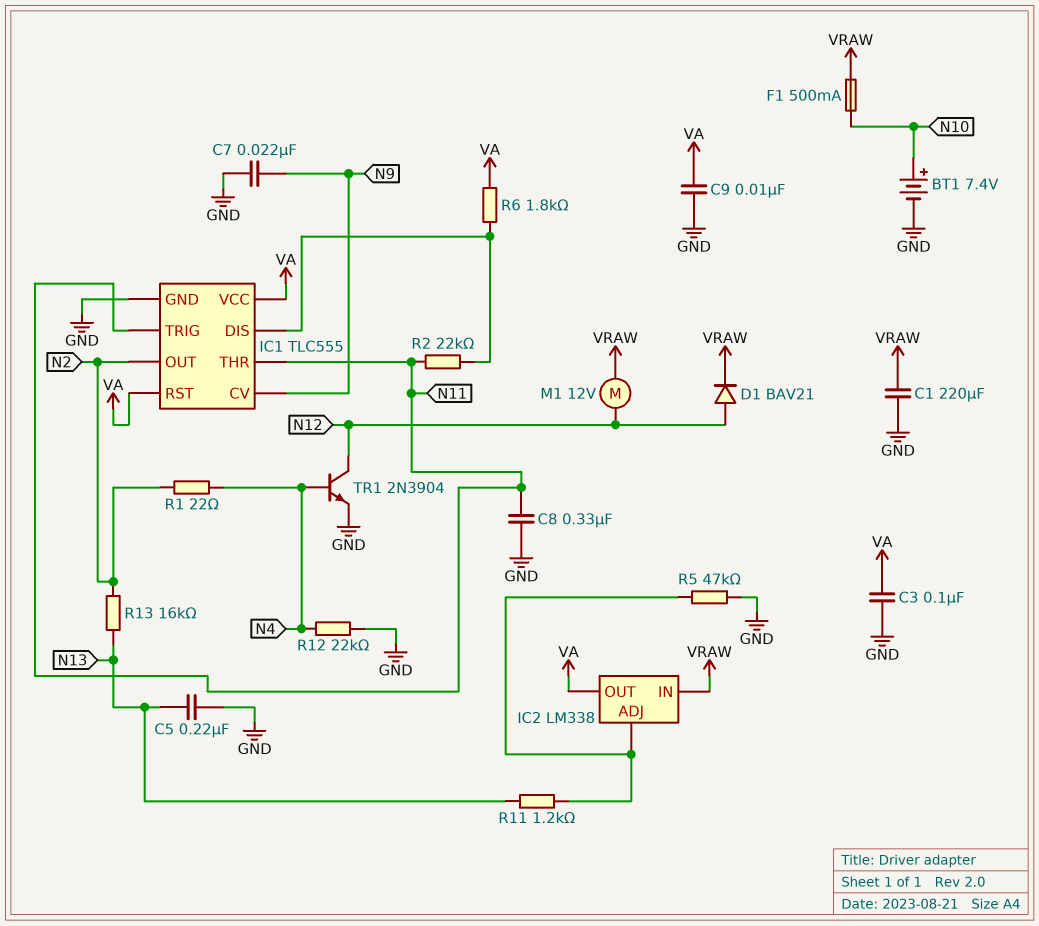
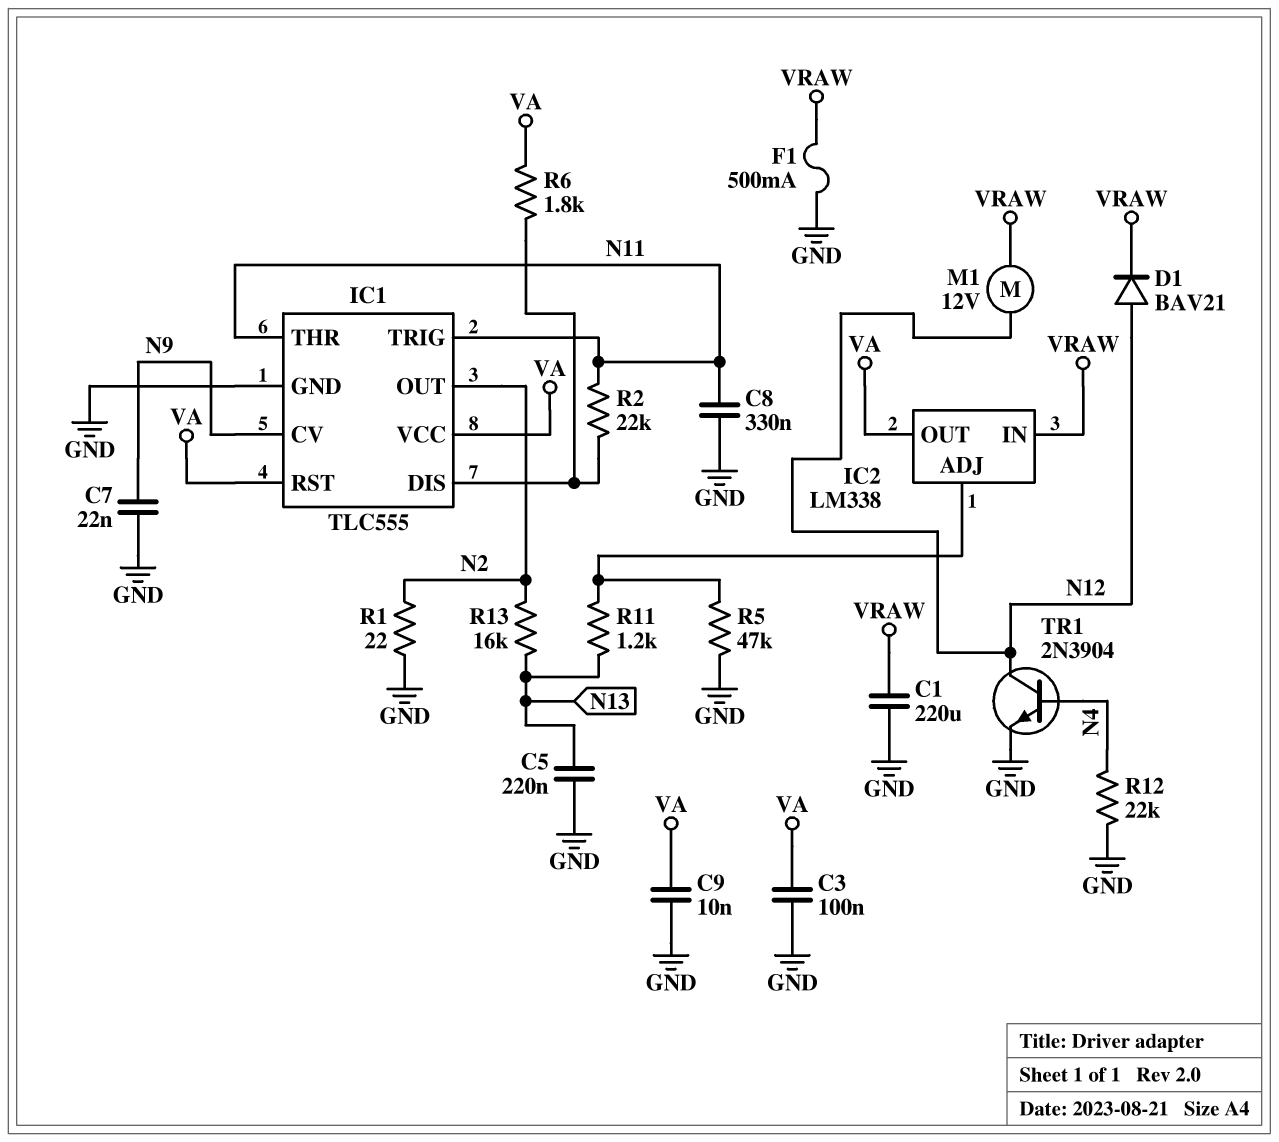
BT1: 7.4V (plus N10, minus GND) -> none
F1: 500mA (N10, VRAW) -> 500mA (GND, VRAW)
R1: 22 (N2, N4) -> 22 (GND, N2)

